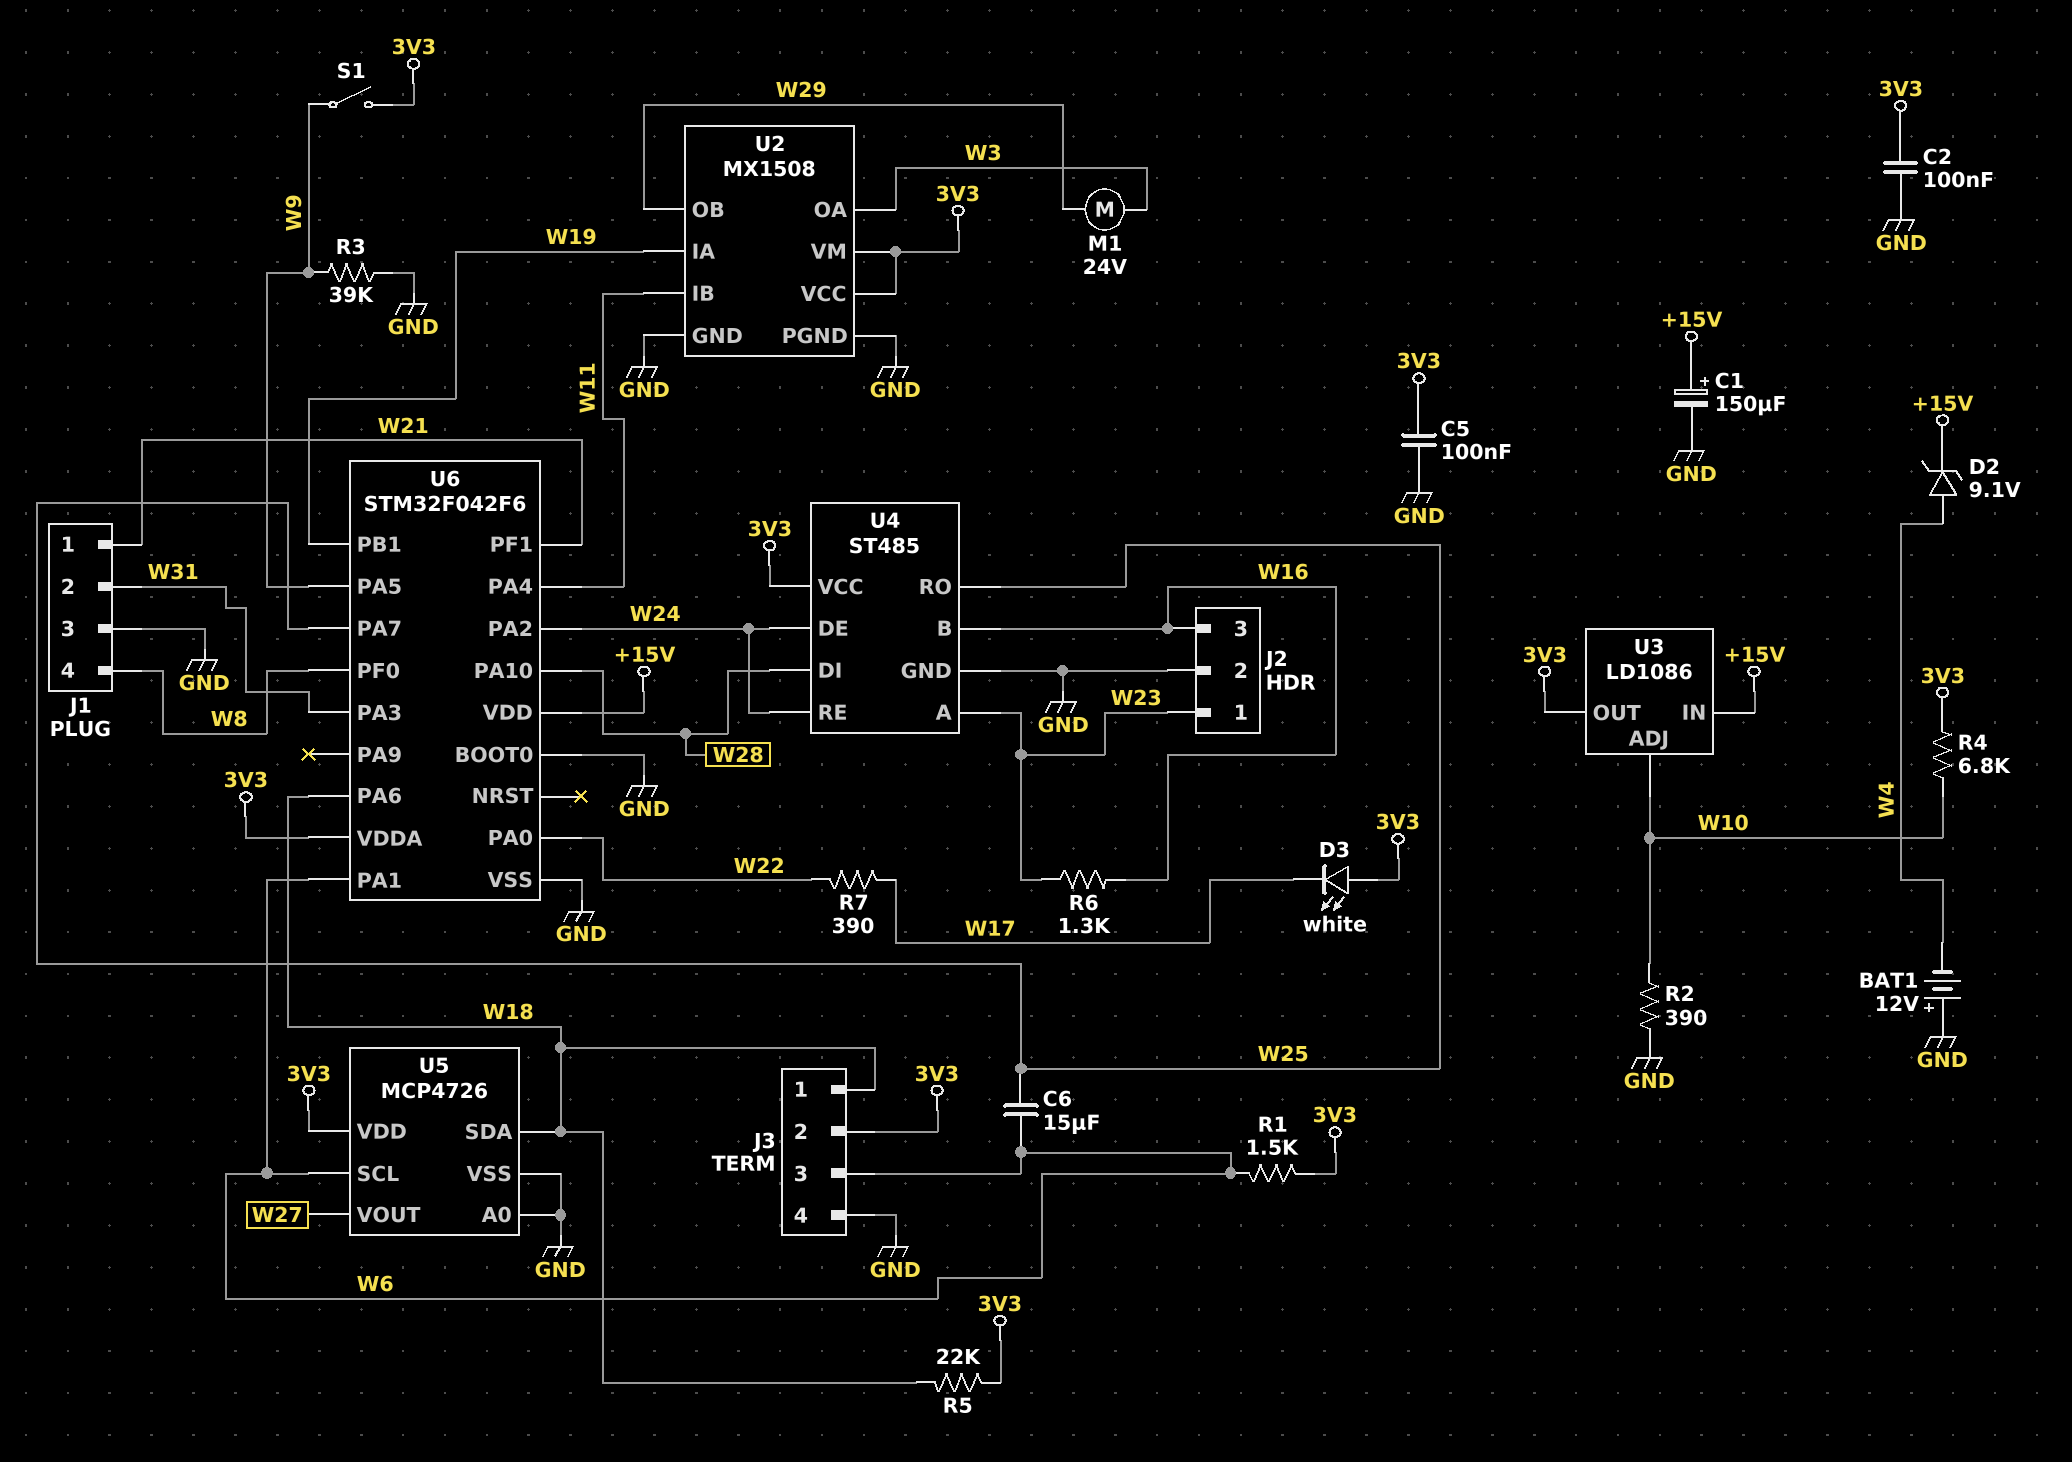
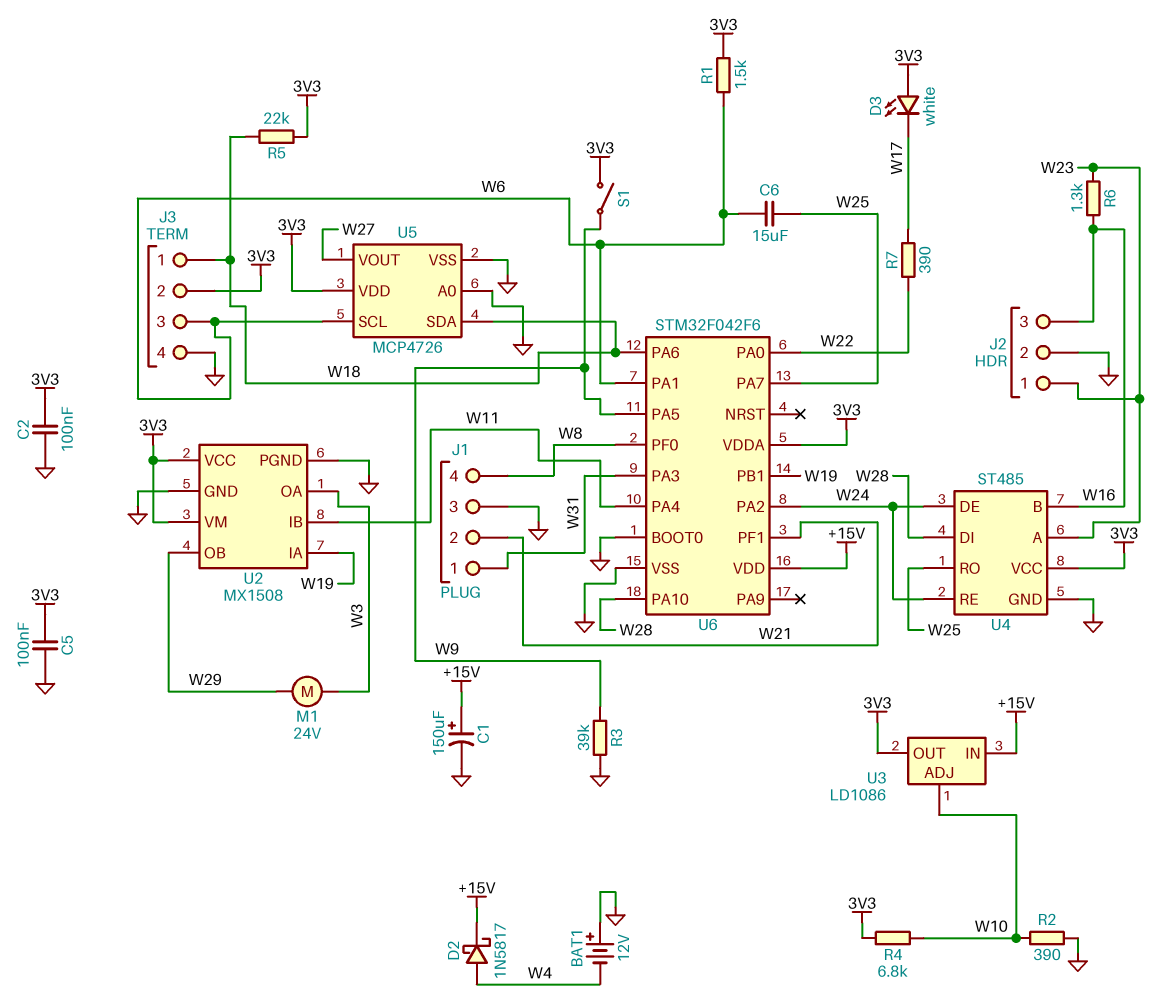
D2: zener 9.1V (A W4, K +15V) -> schottky 1N5817 (A W4, K +15V)
J1 pin 1: W21 -> W31
J1 pin 2: W31 -> W21

